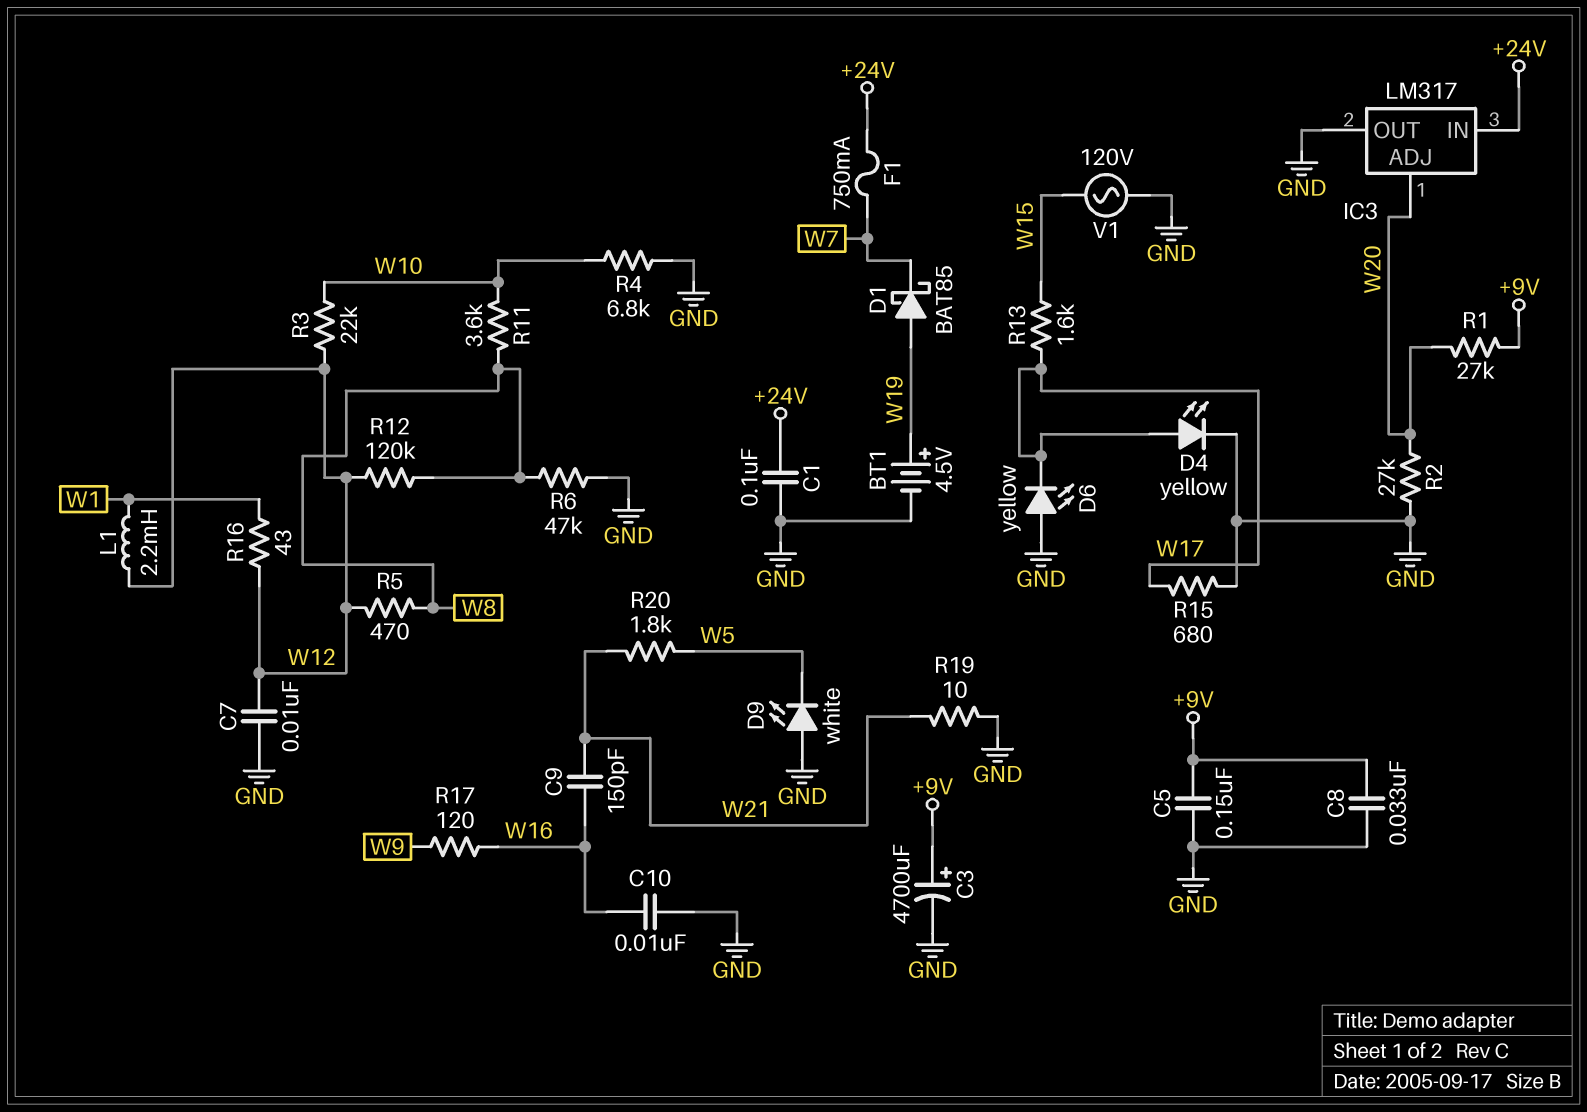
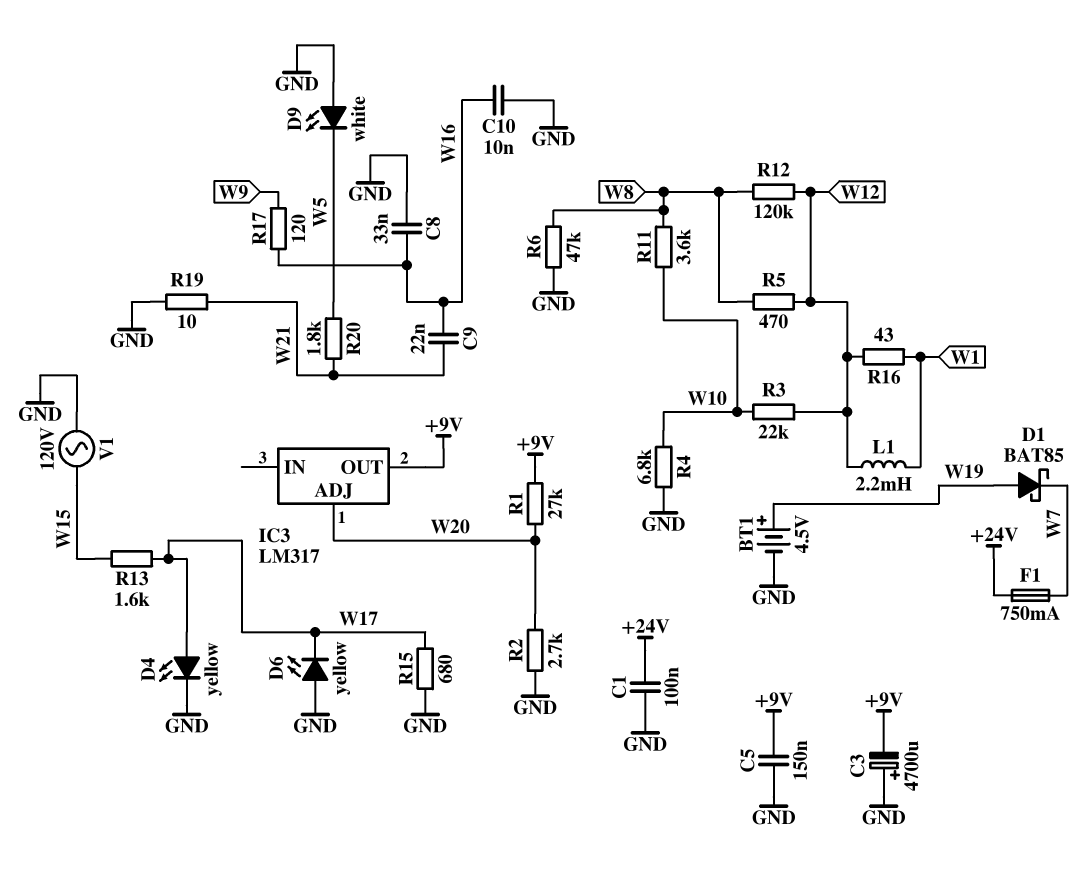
C3: 4700uF (plus +9V, minus GND) -> 4700uF (plus GND, minus +9V)
C7: 10nF (GND, W12) -> none
C8: 33nF (+9V, GND) -> 33nF (GND, W16)
C9: 150pF (W16, W21) -> 22nF (W16, W21)
IC3 pin IN: +24V -> none
IC3 pin OUT: GND -> +9V
R2: 27k (GND, W20) -> 2.7k (GND, W20)

